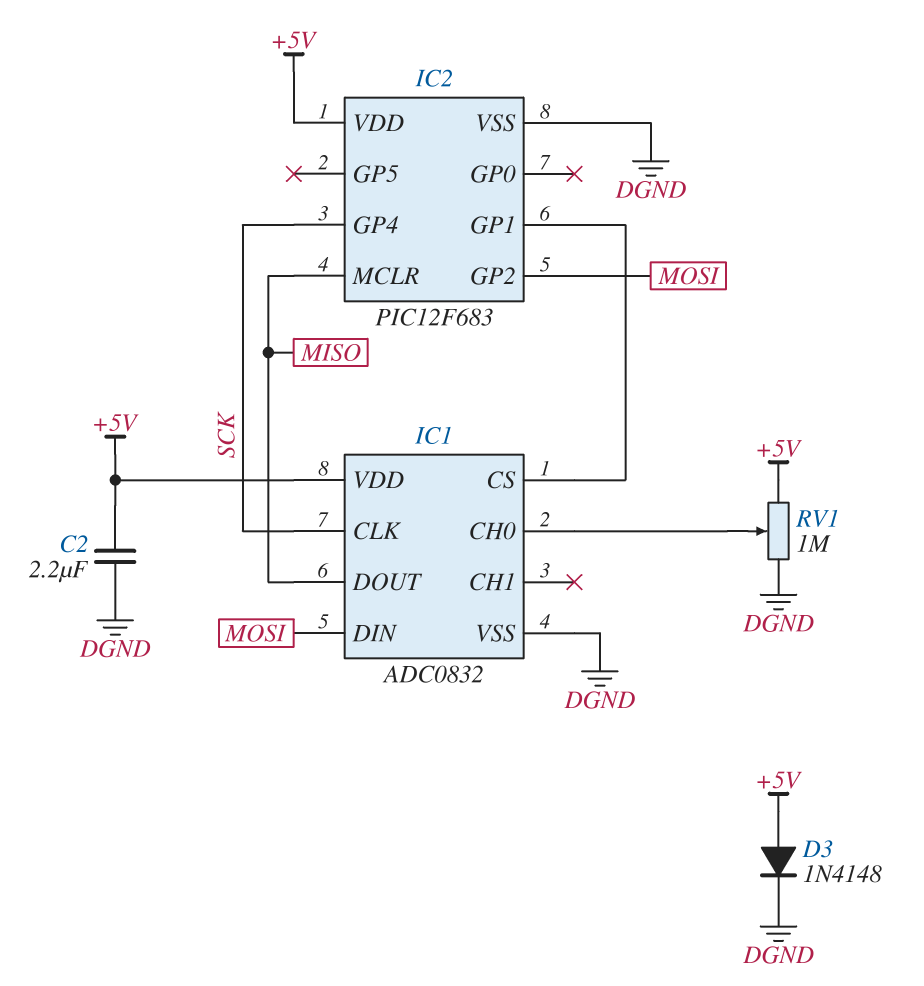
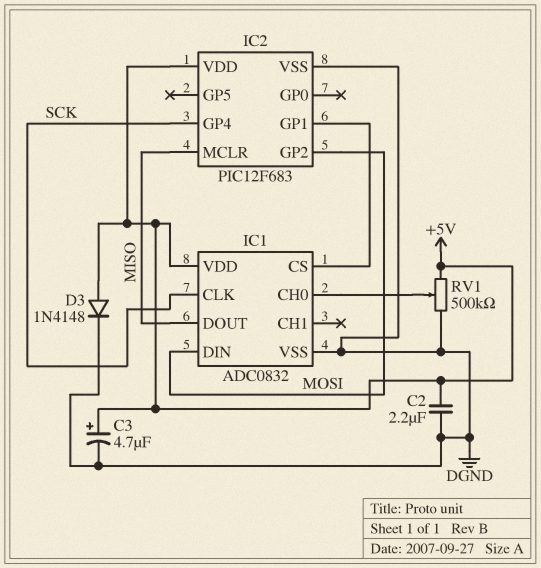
C3: none -> 4.7uF (plus +5V, minus DGND)
RV1: 1M (+5V, DGND, wiper IC1/CH0) -> 500k (+5V, DGND, wiper IC1/CH0)

